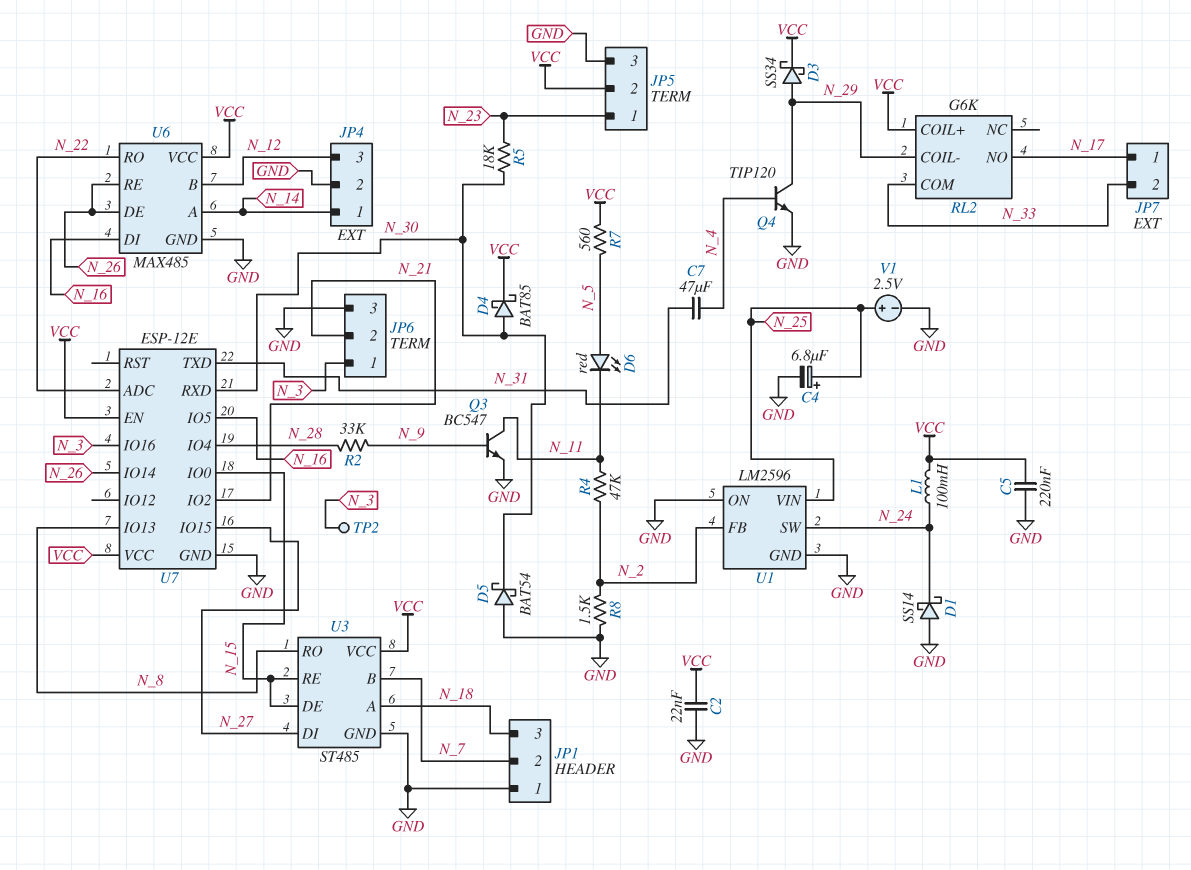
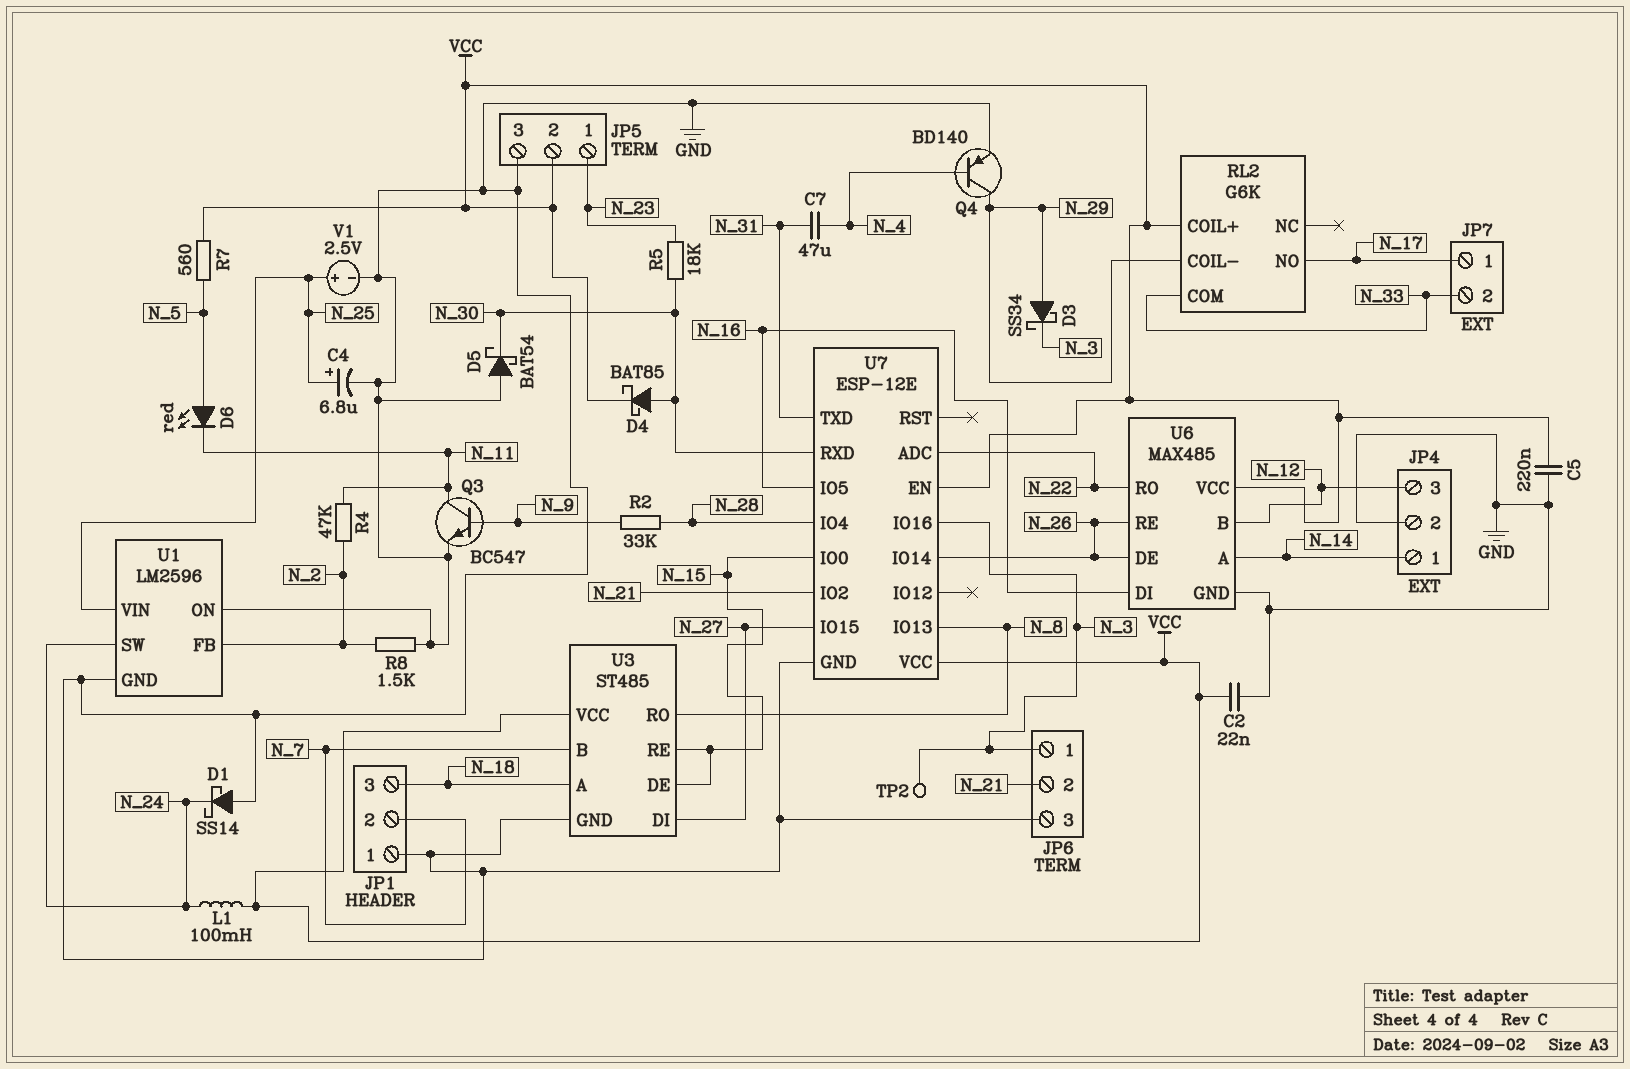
D3: schottky SS34 (A N_29, K VCC) -> schottky SS34 (A N_29, K N_3)
Q4: NPN TIP120 (B N_4, C N_29, E GND) -> PNP BD140 (B N_4, C N_29, E GND)

